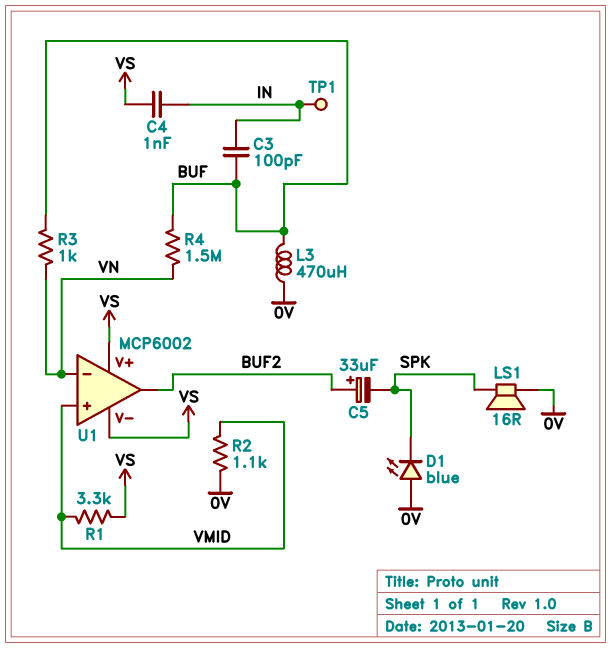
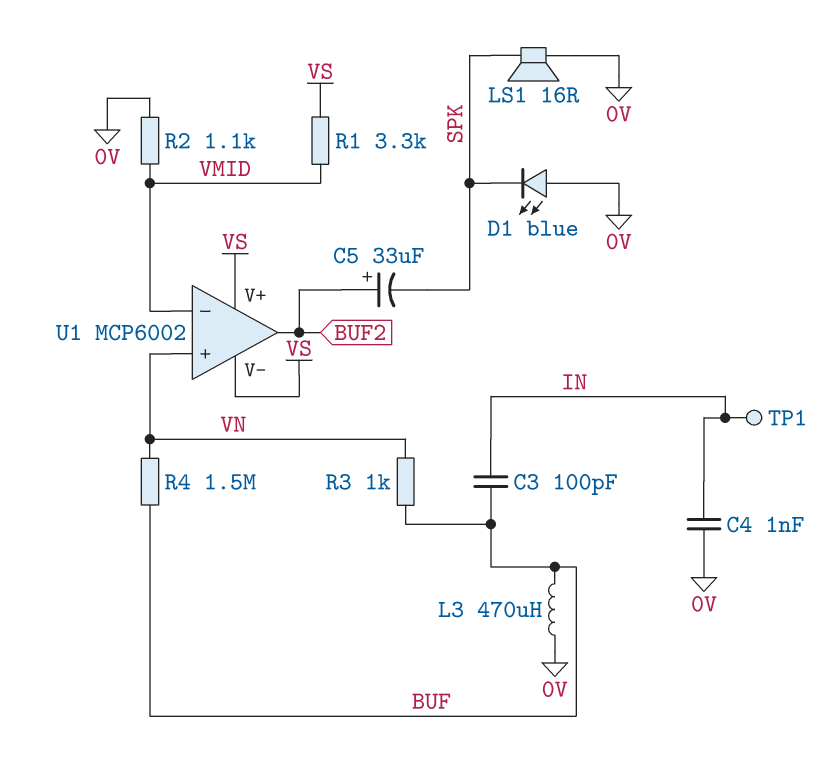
C4: 1nF (IN, VS) -> 1nF (0V, IN)
U1 pin in+: VMID -> VN
U1 pin in-: VN -> VMID

